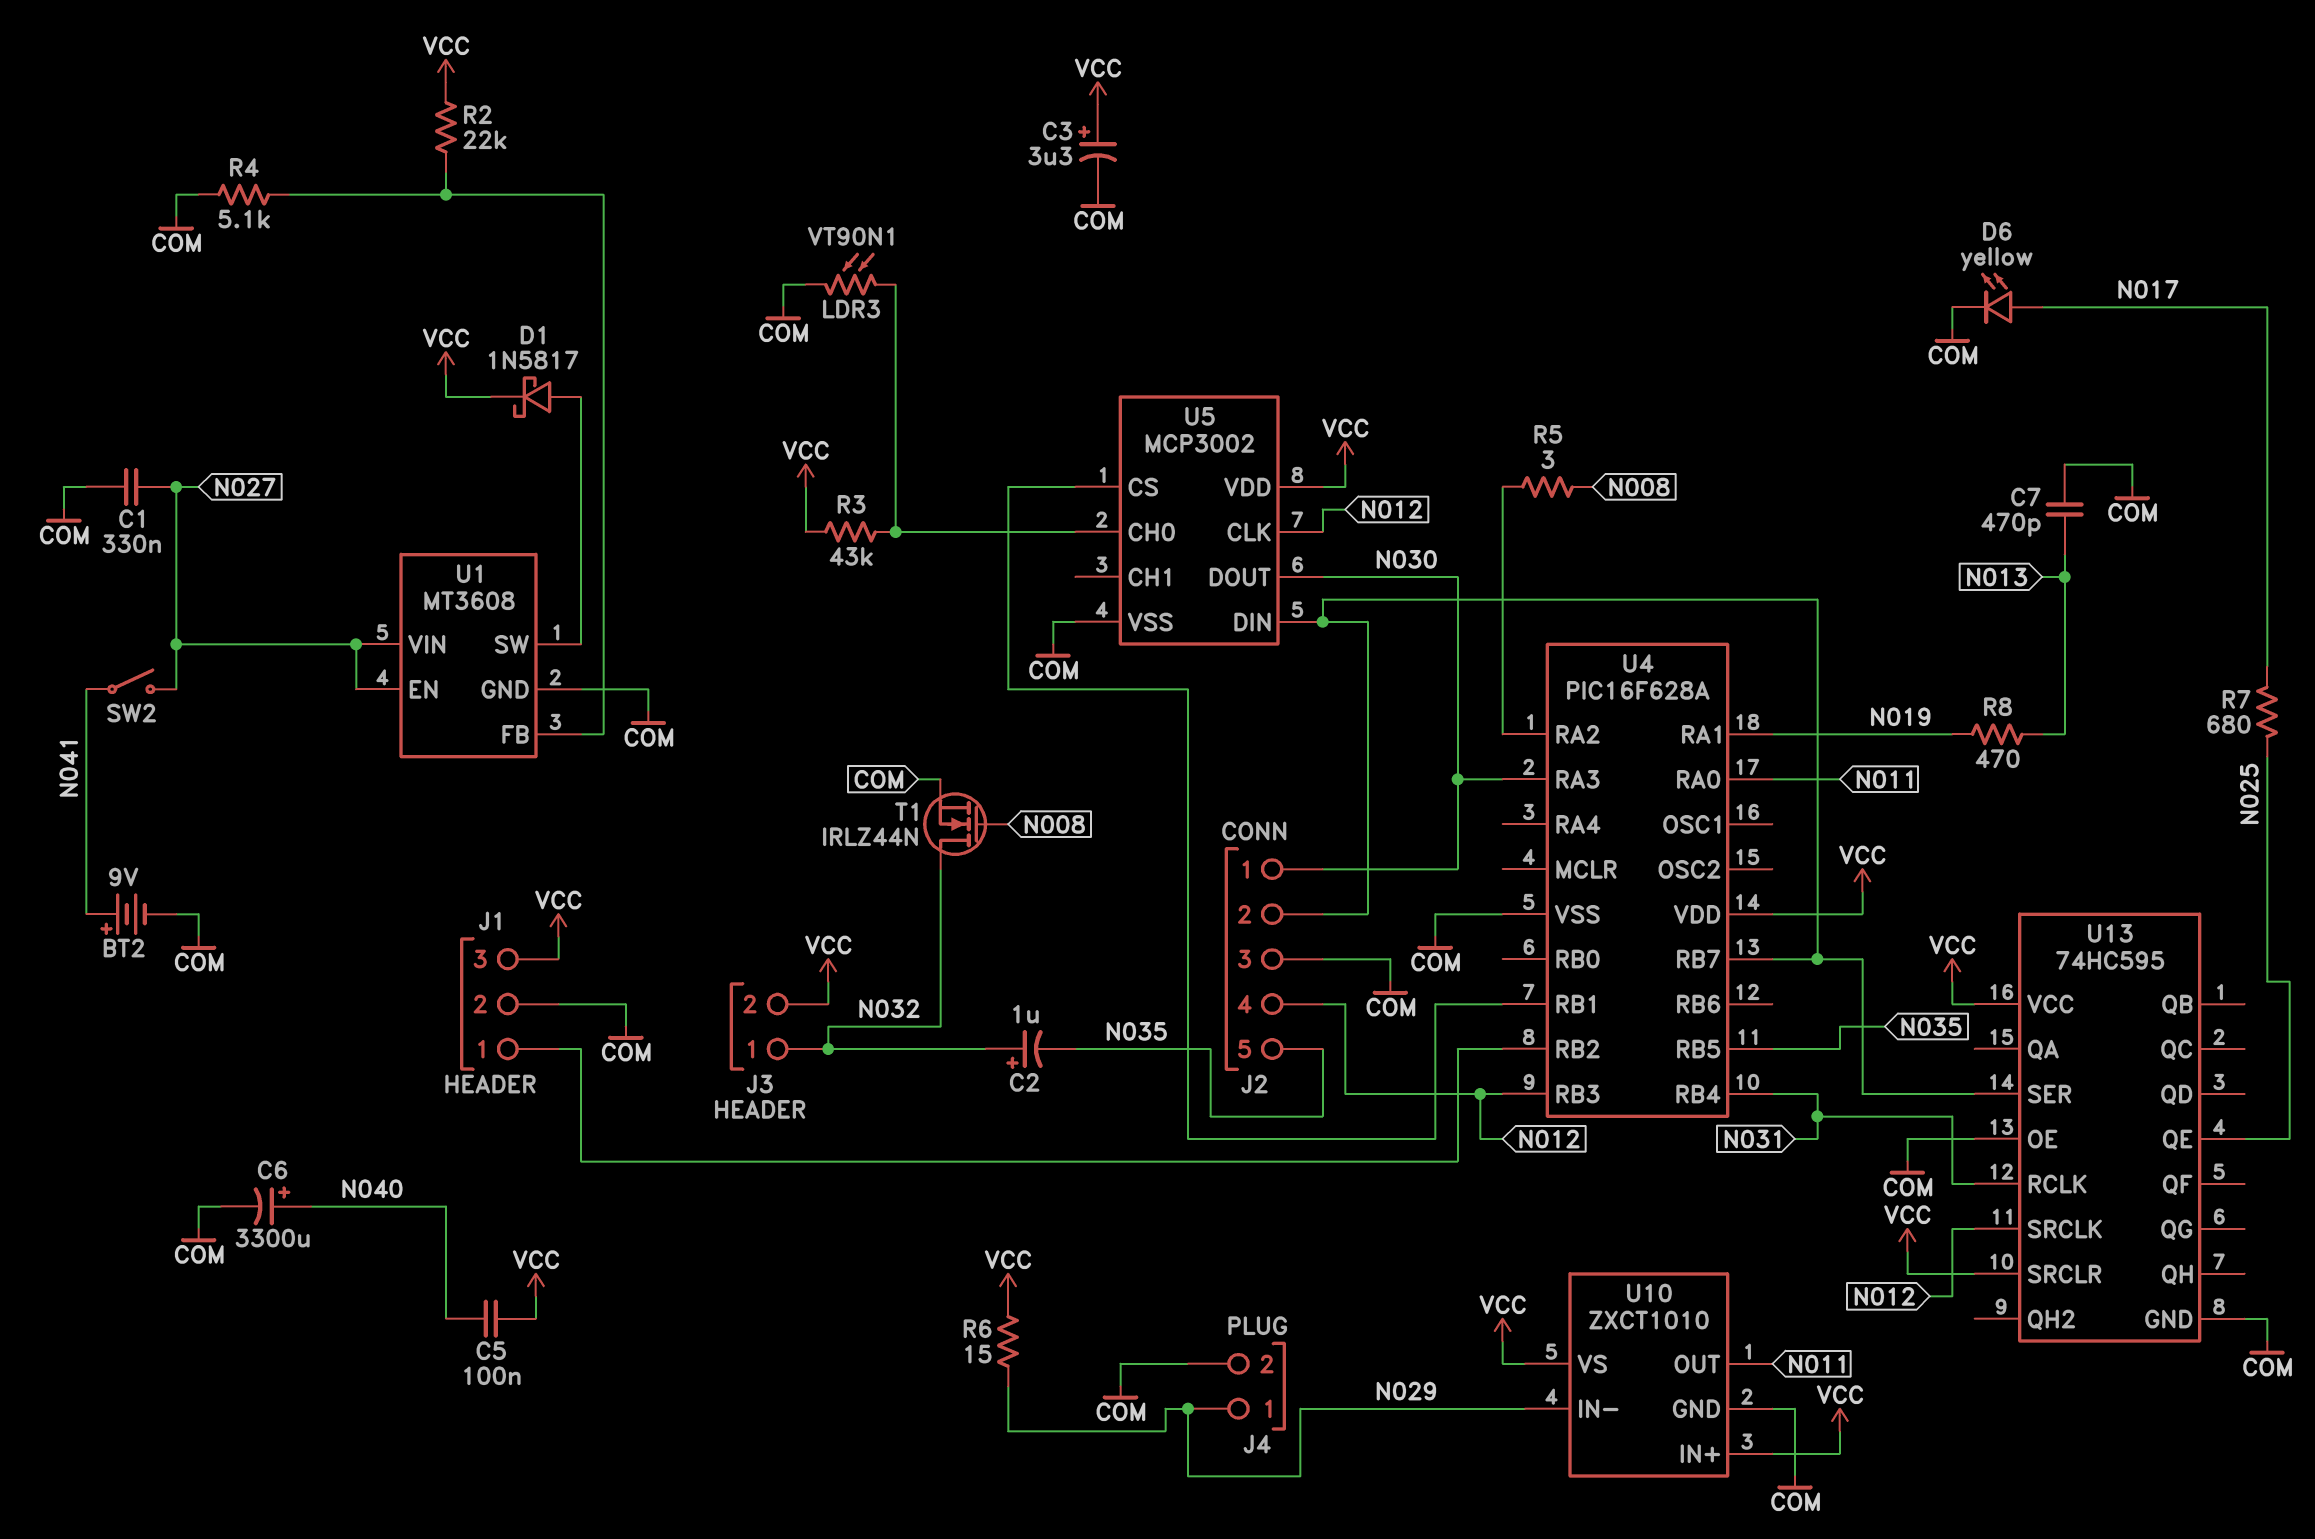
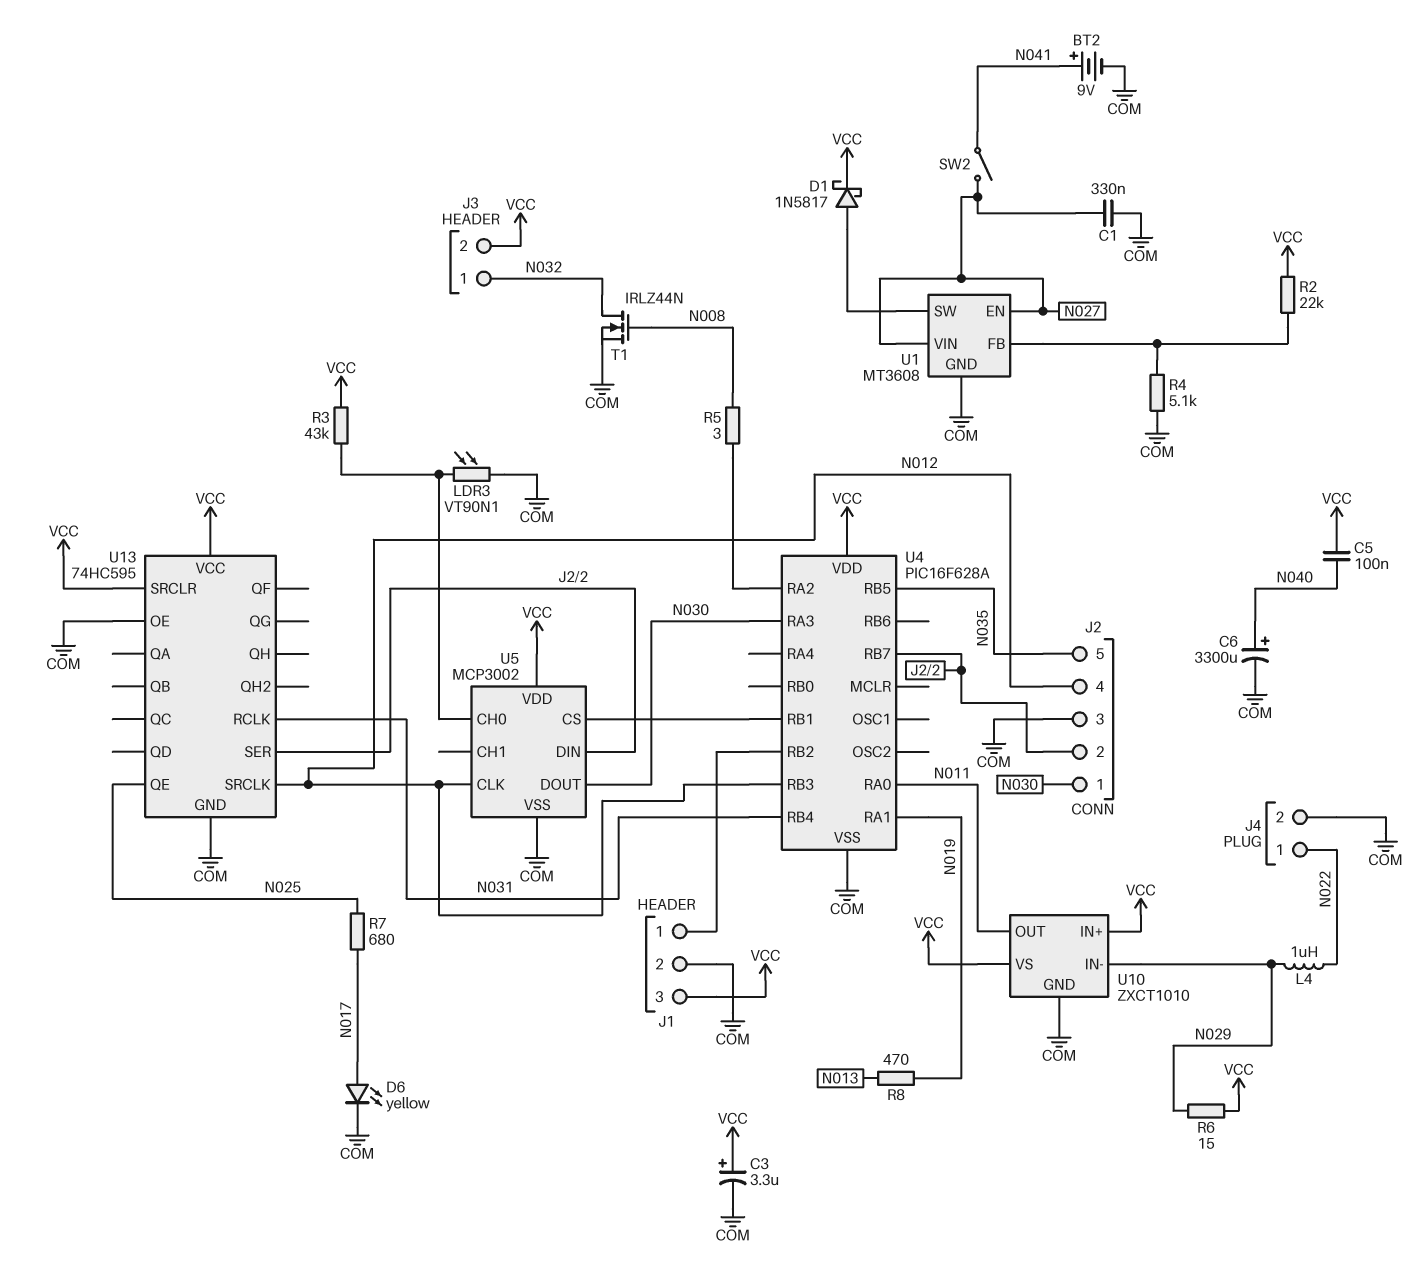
C2: 1uF (plus N032, minus N035) -> none
C7: 470pF (COM, N013) -> none
J4 pin 1: N029 -> N022
L4: none -> 1uH (N022, N029)

